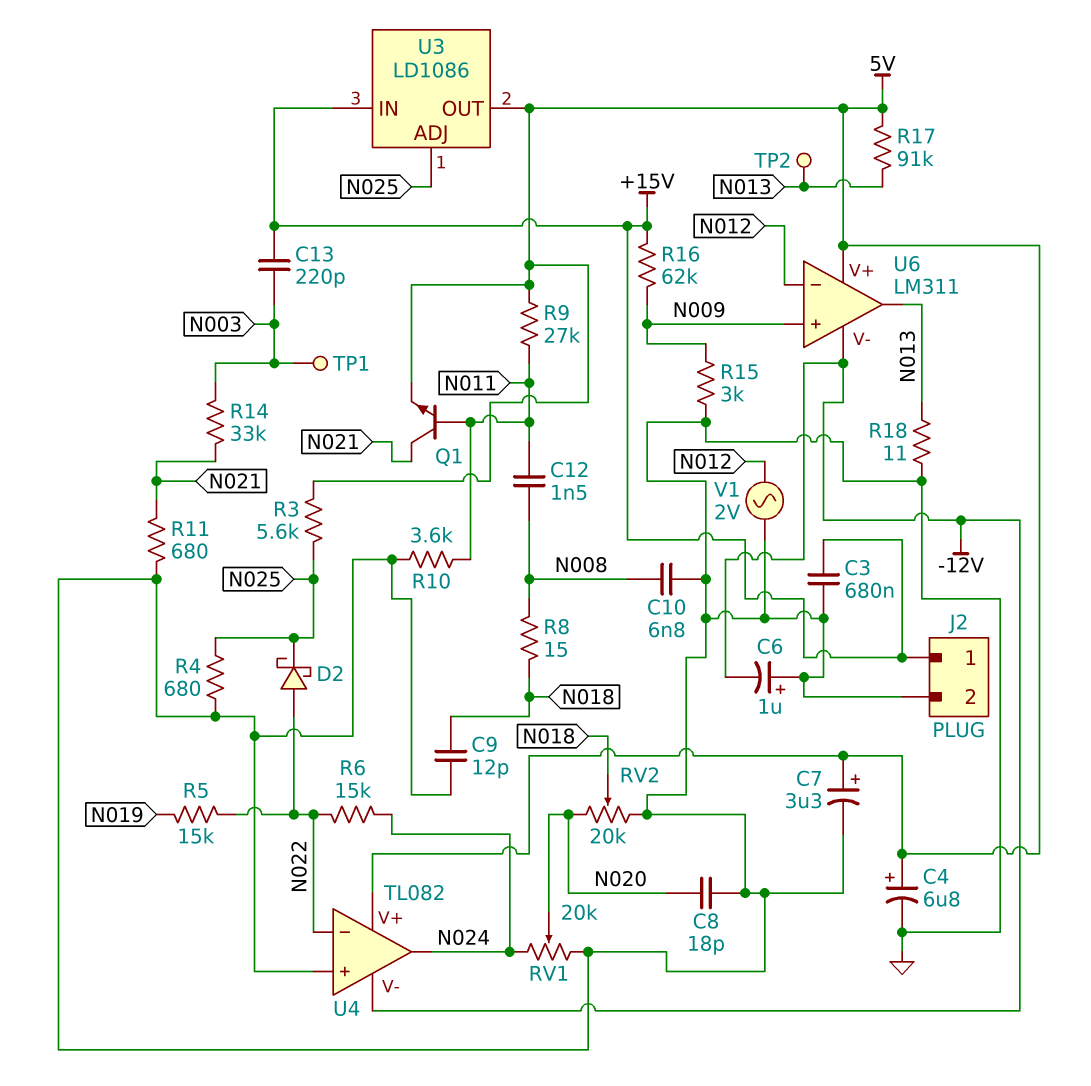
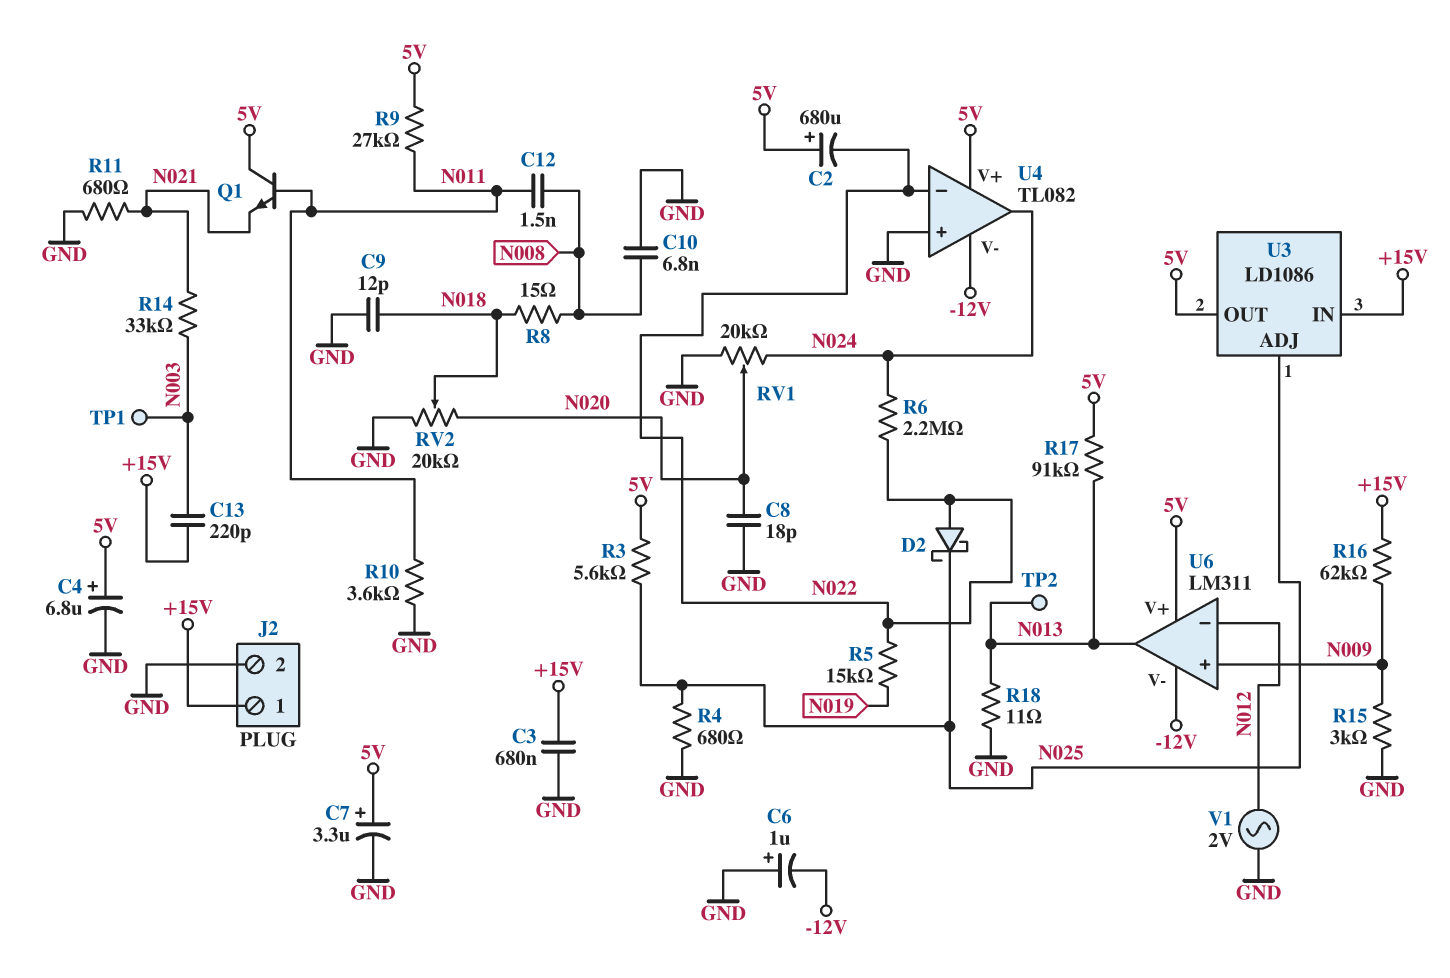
C2: none -> 680uF (plus 5V, minus N022)
Q1: NPN (B N011, C N021, E 5V) -> NPN (B N011, C 5V, E N021)
R6: 15k (N022, N024) -> 2.2M (N022, N024)

